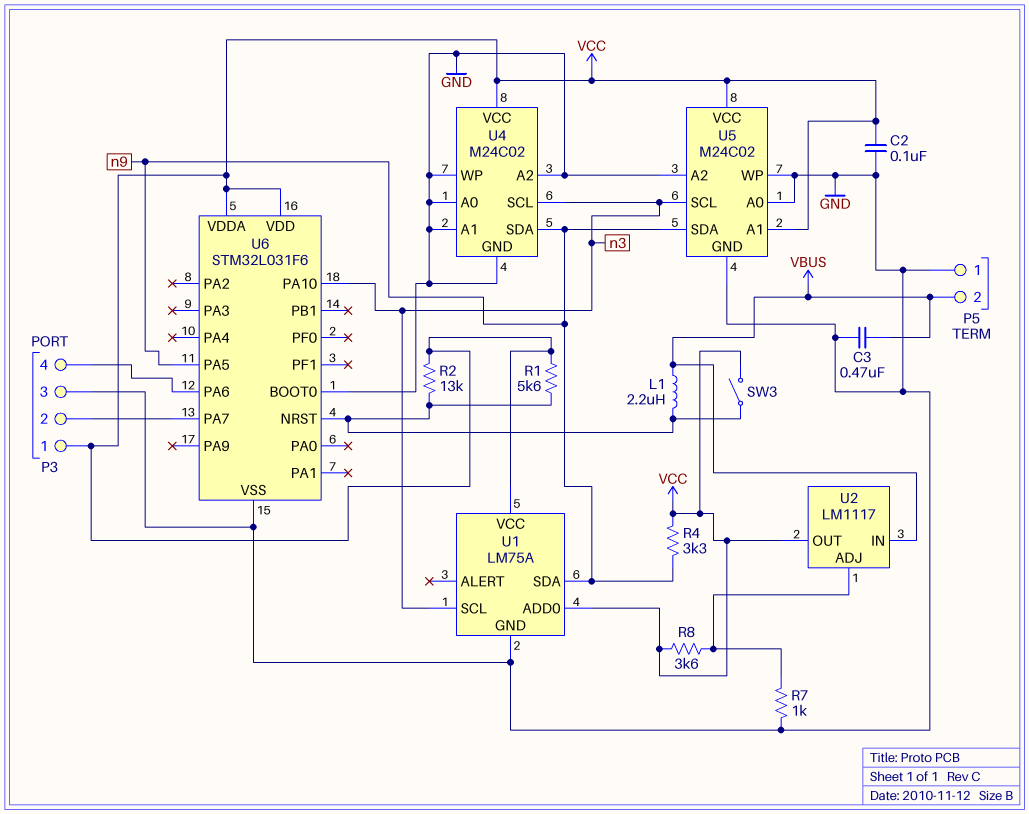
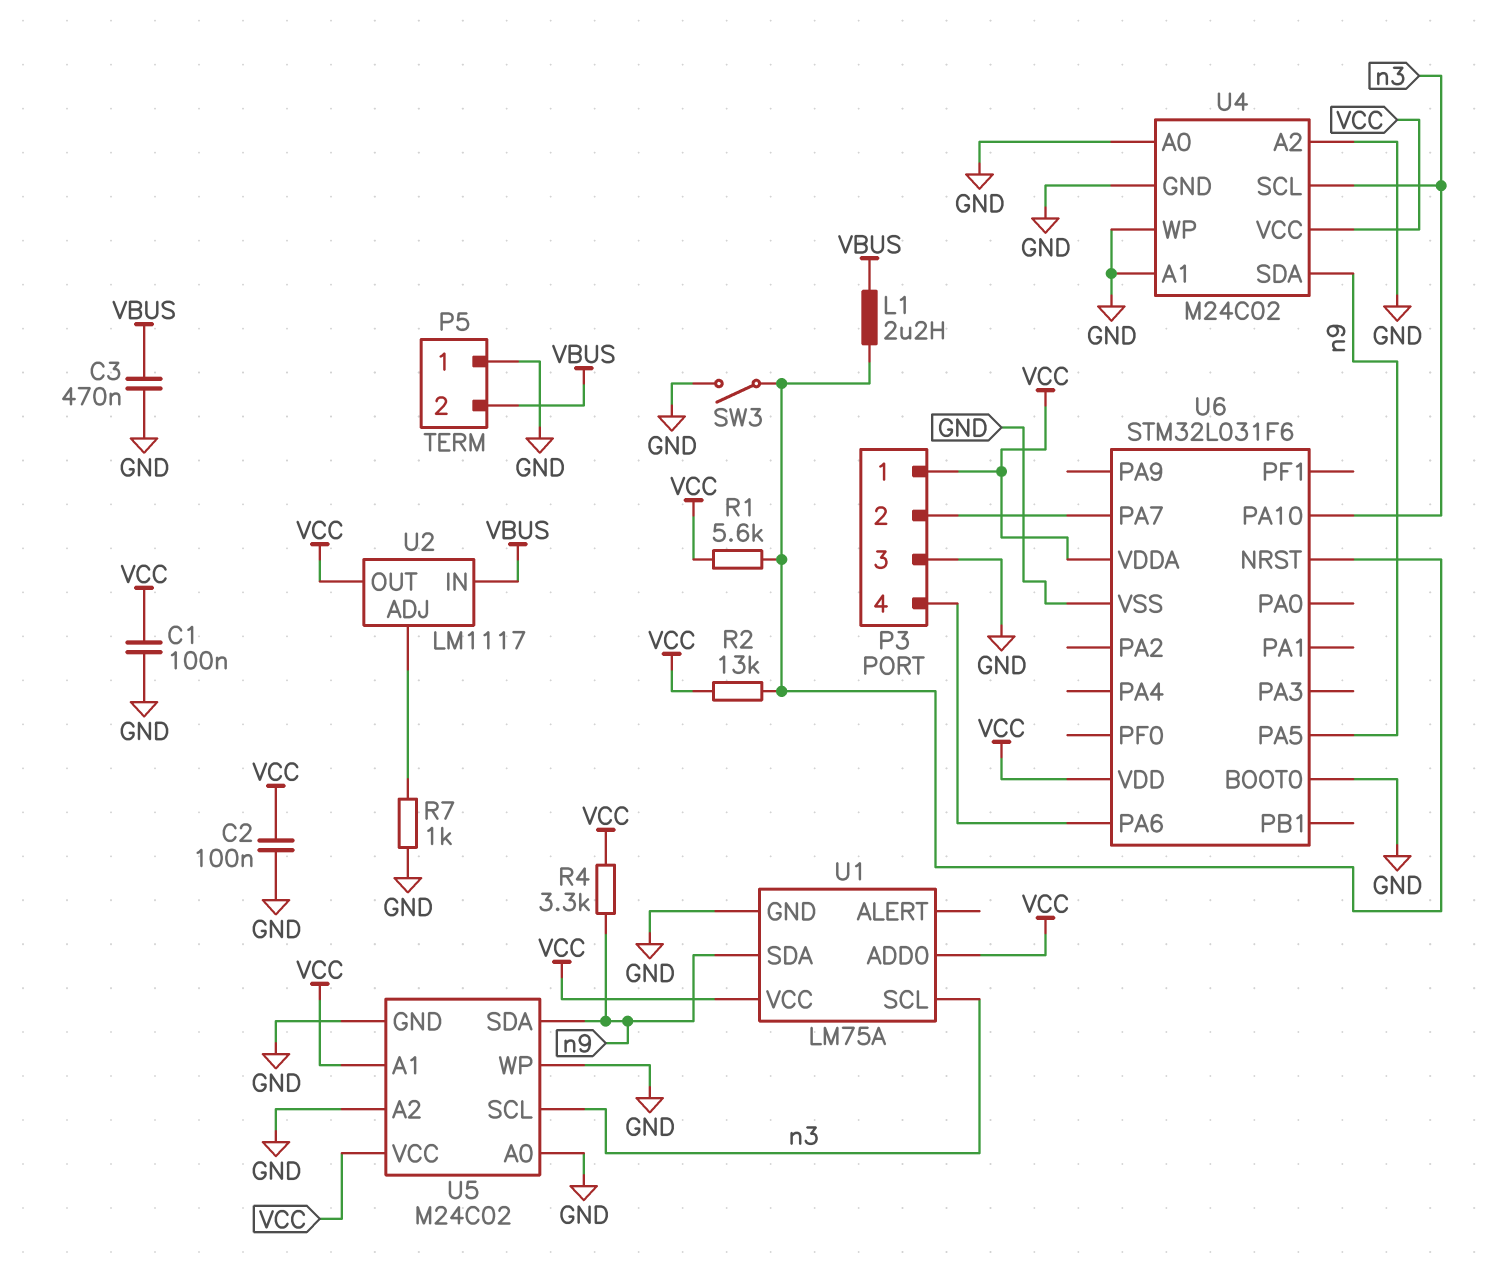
C1: none -> 100nF (GND, VCC)
R8: 3.6k (U2/ADJ, VCC) -> none
SW3: switch (U6/NRST, VCC) -> switch (GND, U6/NRST)

